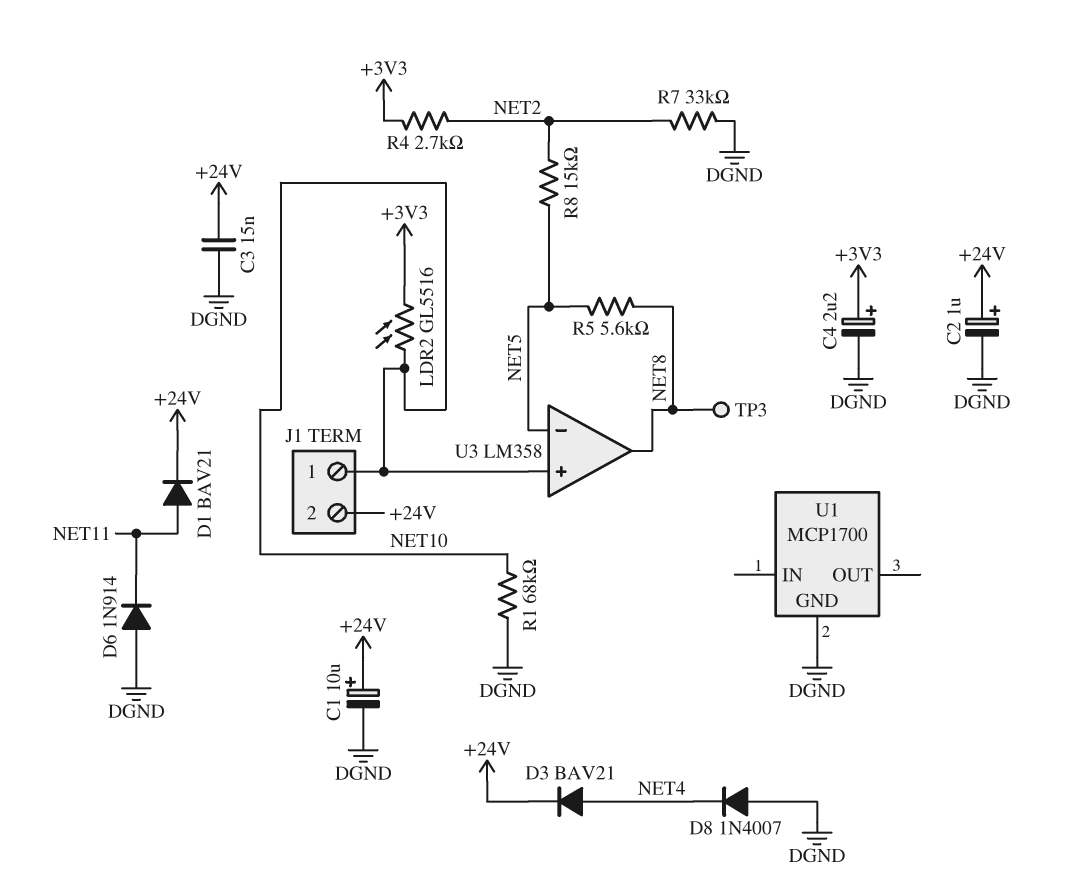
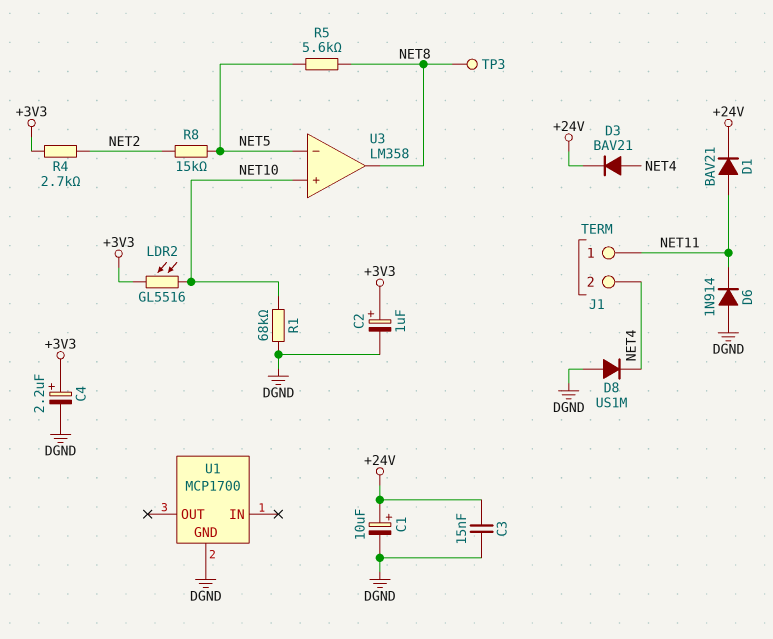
C2: 1uF (plus +24V, minus DGND) -> 1uF (plus +3V3, minus DGND)
D8: diode 1N4007 (A DGND, K NET4) -> diode US1M (A DGND, K NET4)
J1 pin 1: NET10 -> NET11
J1 pin 2: +24V -> NET4
R7: 33k (DGND, NET2) -> none

